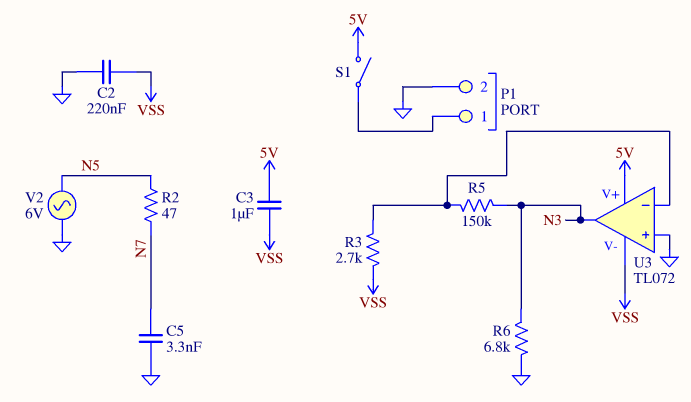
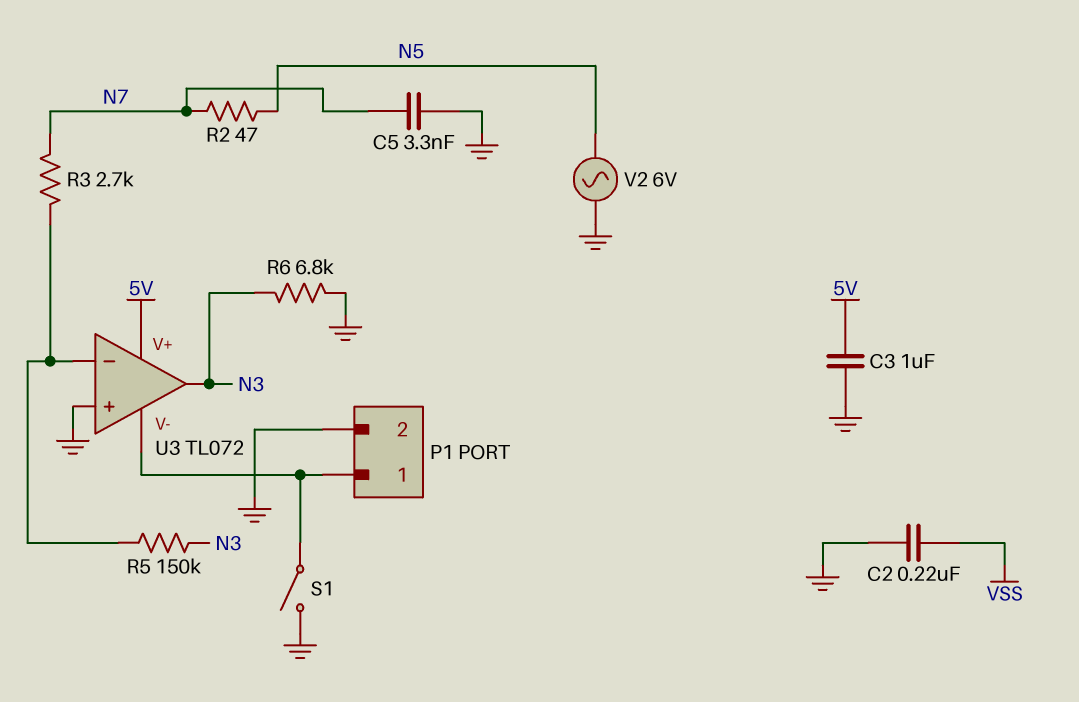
C3: 1uF (5V, VSS) -> 1uF (5V, GND)
R3: 2.7k (U3/in-, VSS) -> 2.7k (N7, U3/in-)
S1: switch (5V, P1/1) -> switch (GND, P1/1)
U3 pin V-: VSS -> P1/1

